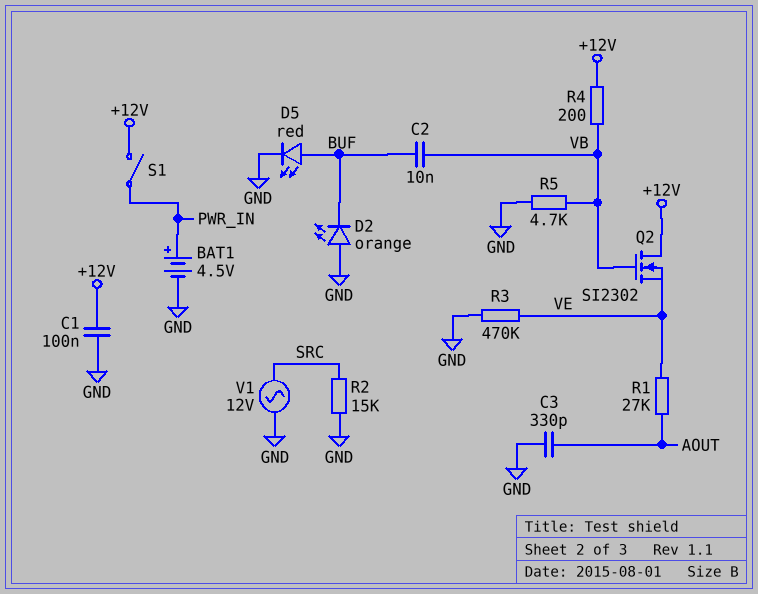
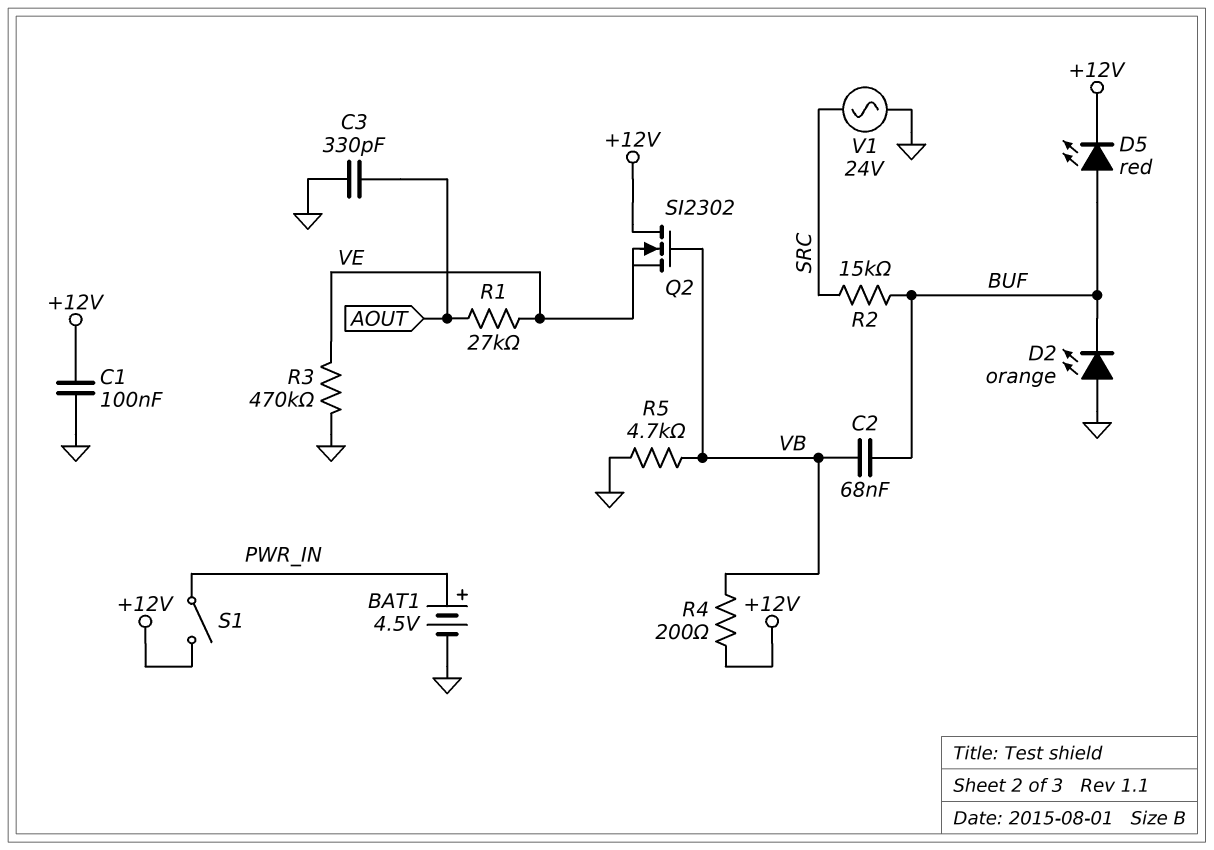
C2: 10nF (BUF, VB) -> 68nF (BUF, VB)
D5: LED red (A BUF, K GND) -> LED red (A BUF, K +12V)
R2: 15k (GND, SRC) -> 15k (BUF, SRC)
V1: AC 12V (GND, SRC) -> AC 24V (GND, SRC)

